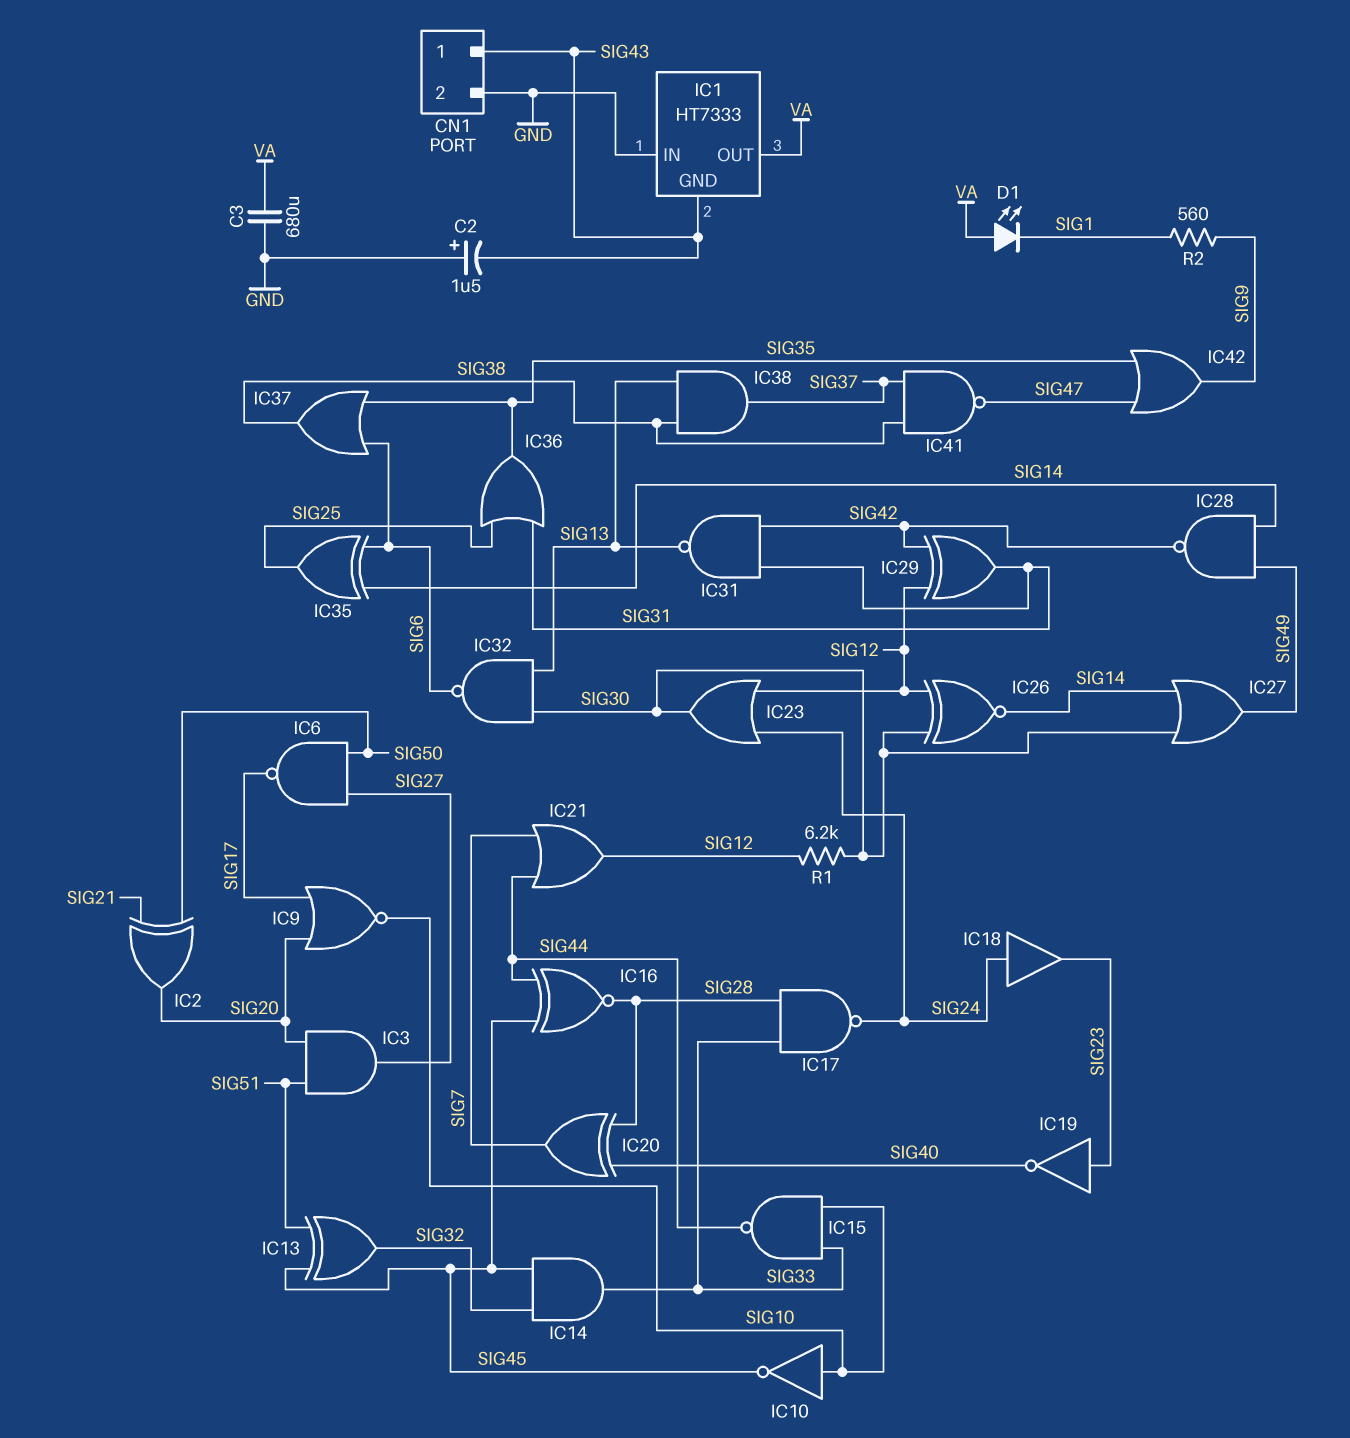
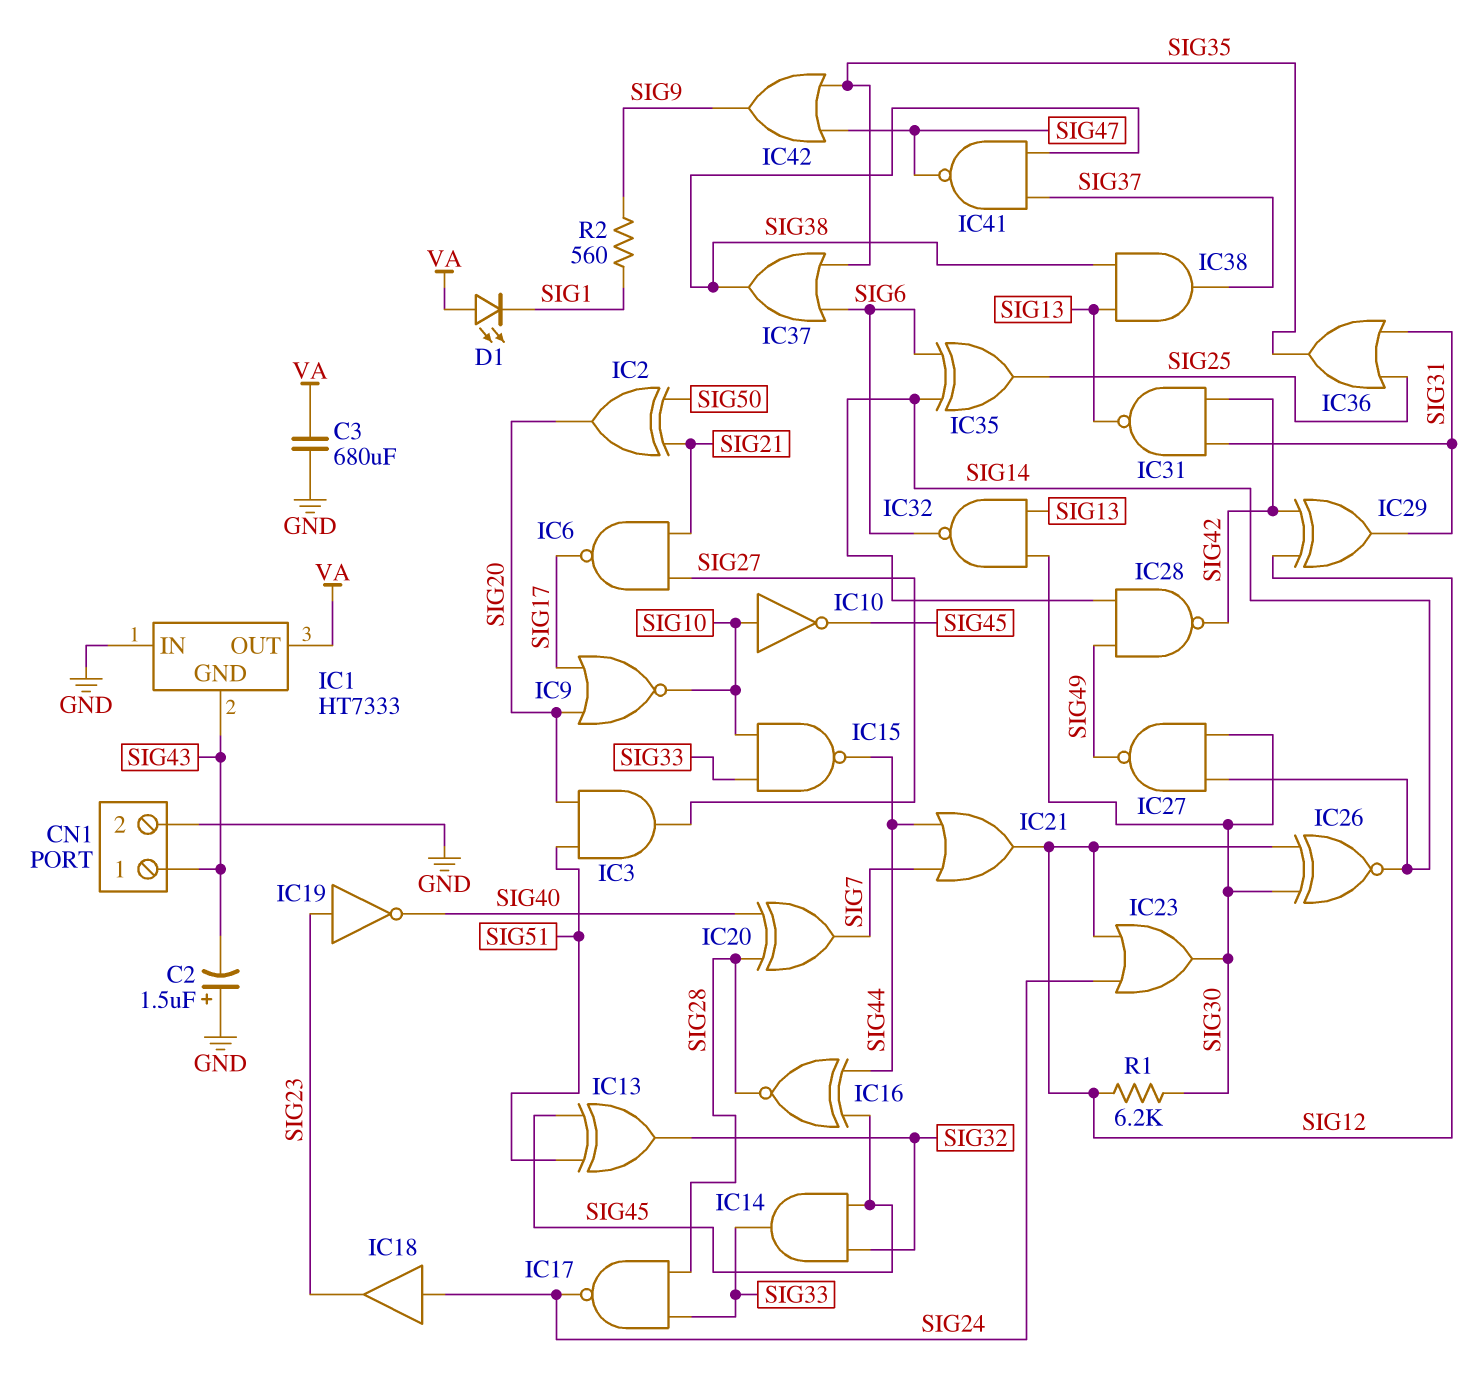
IC6: NAND (in SIG27, in SIG50, out SIG17) -> NAND (in SIG21, in SIG27, out SIG17)
IC27: OR (in SIG14, in SIG30, out SIG49) -> NAND (in SIG14, in SIG30, out SIG49)

